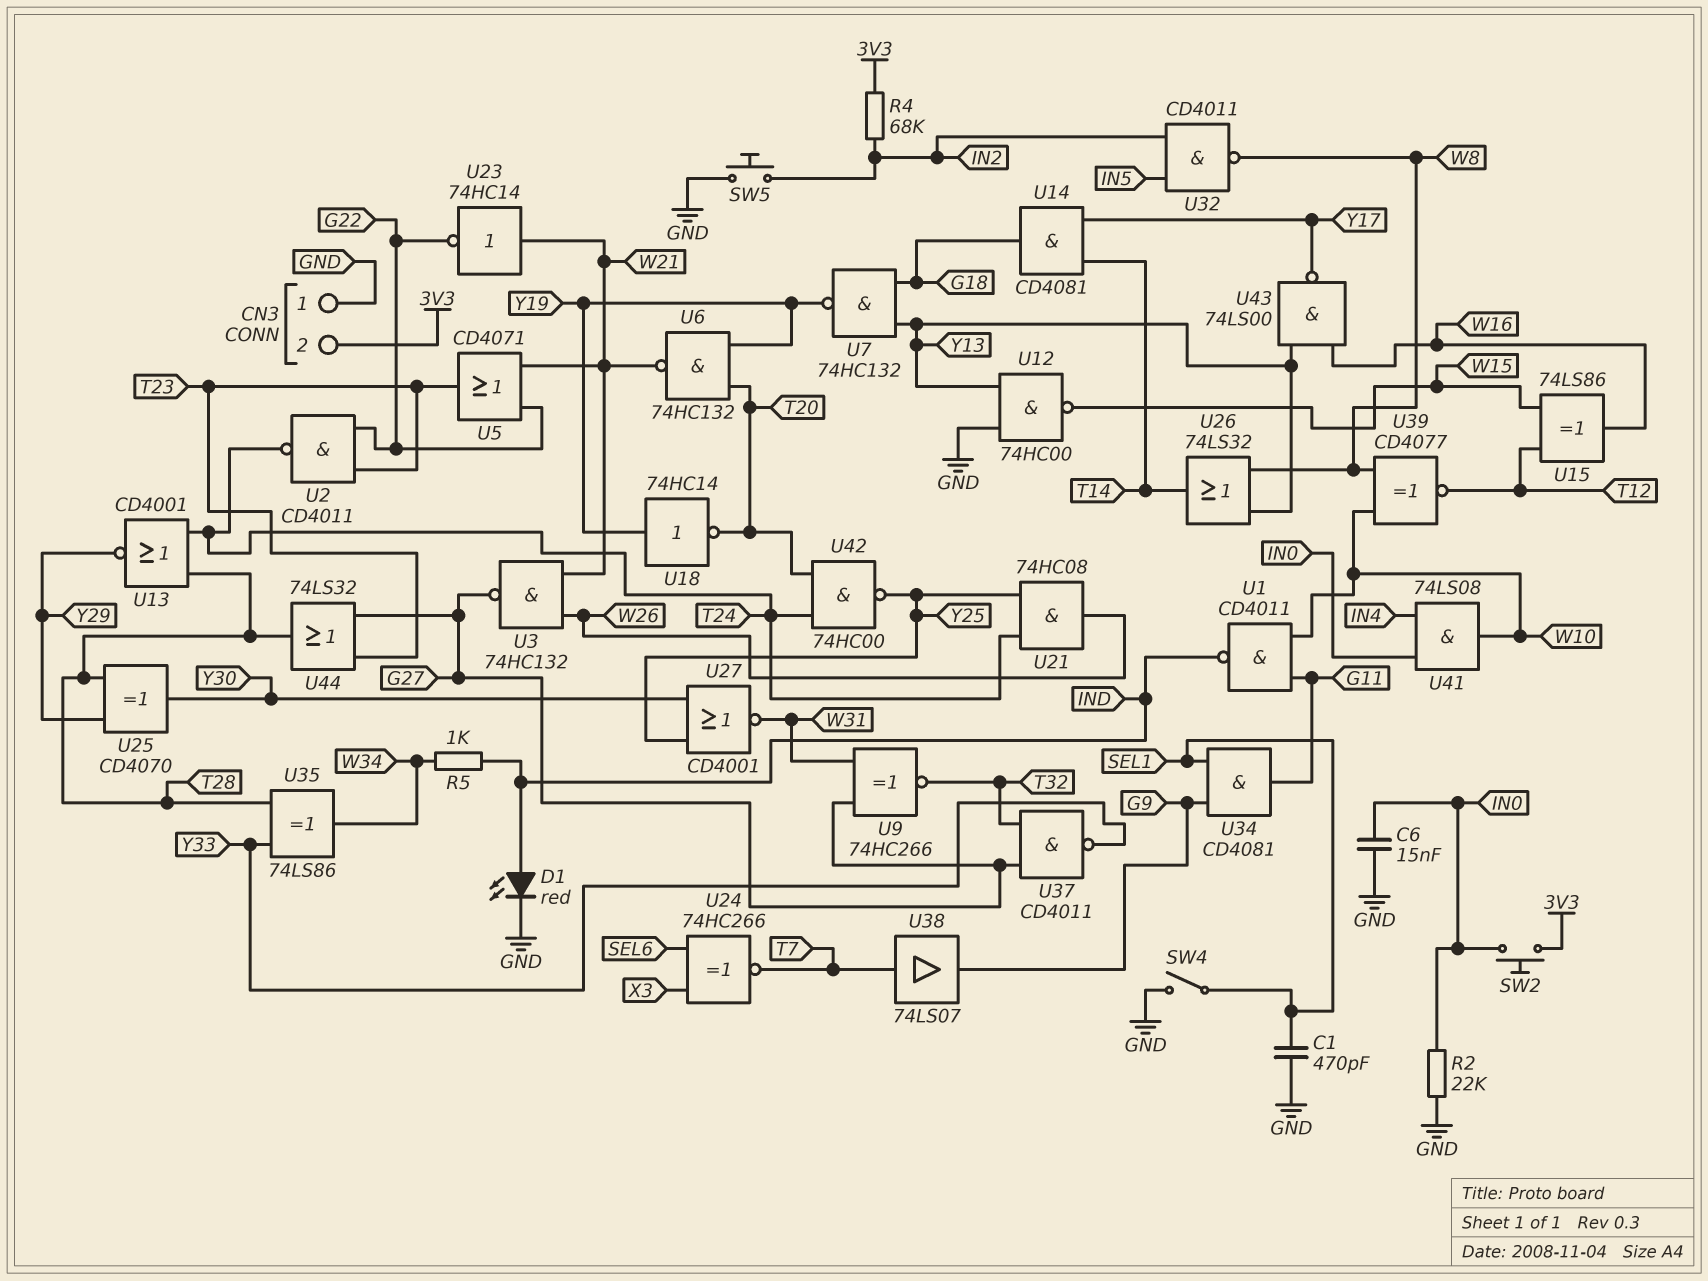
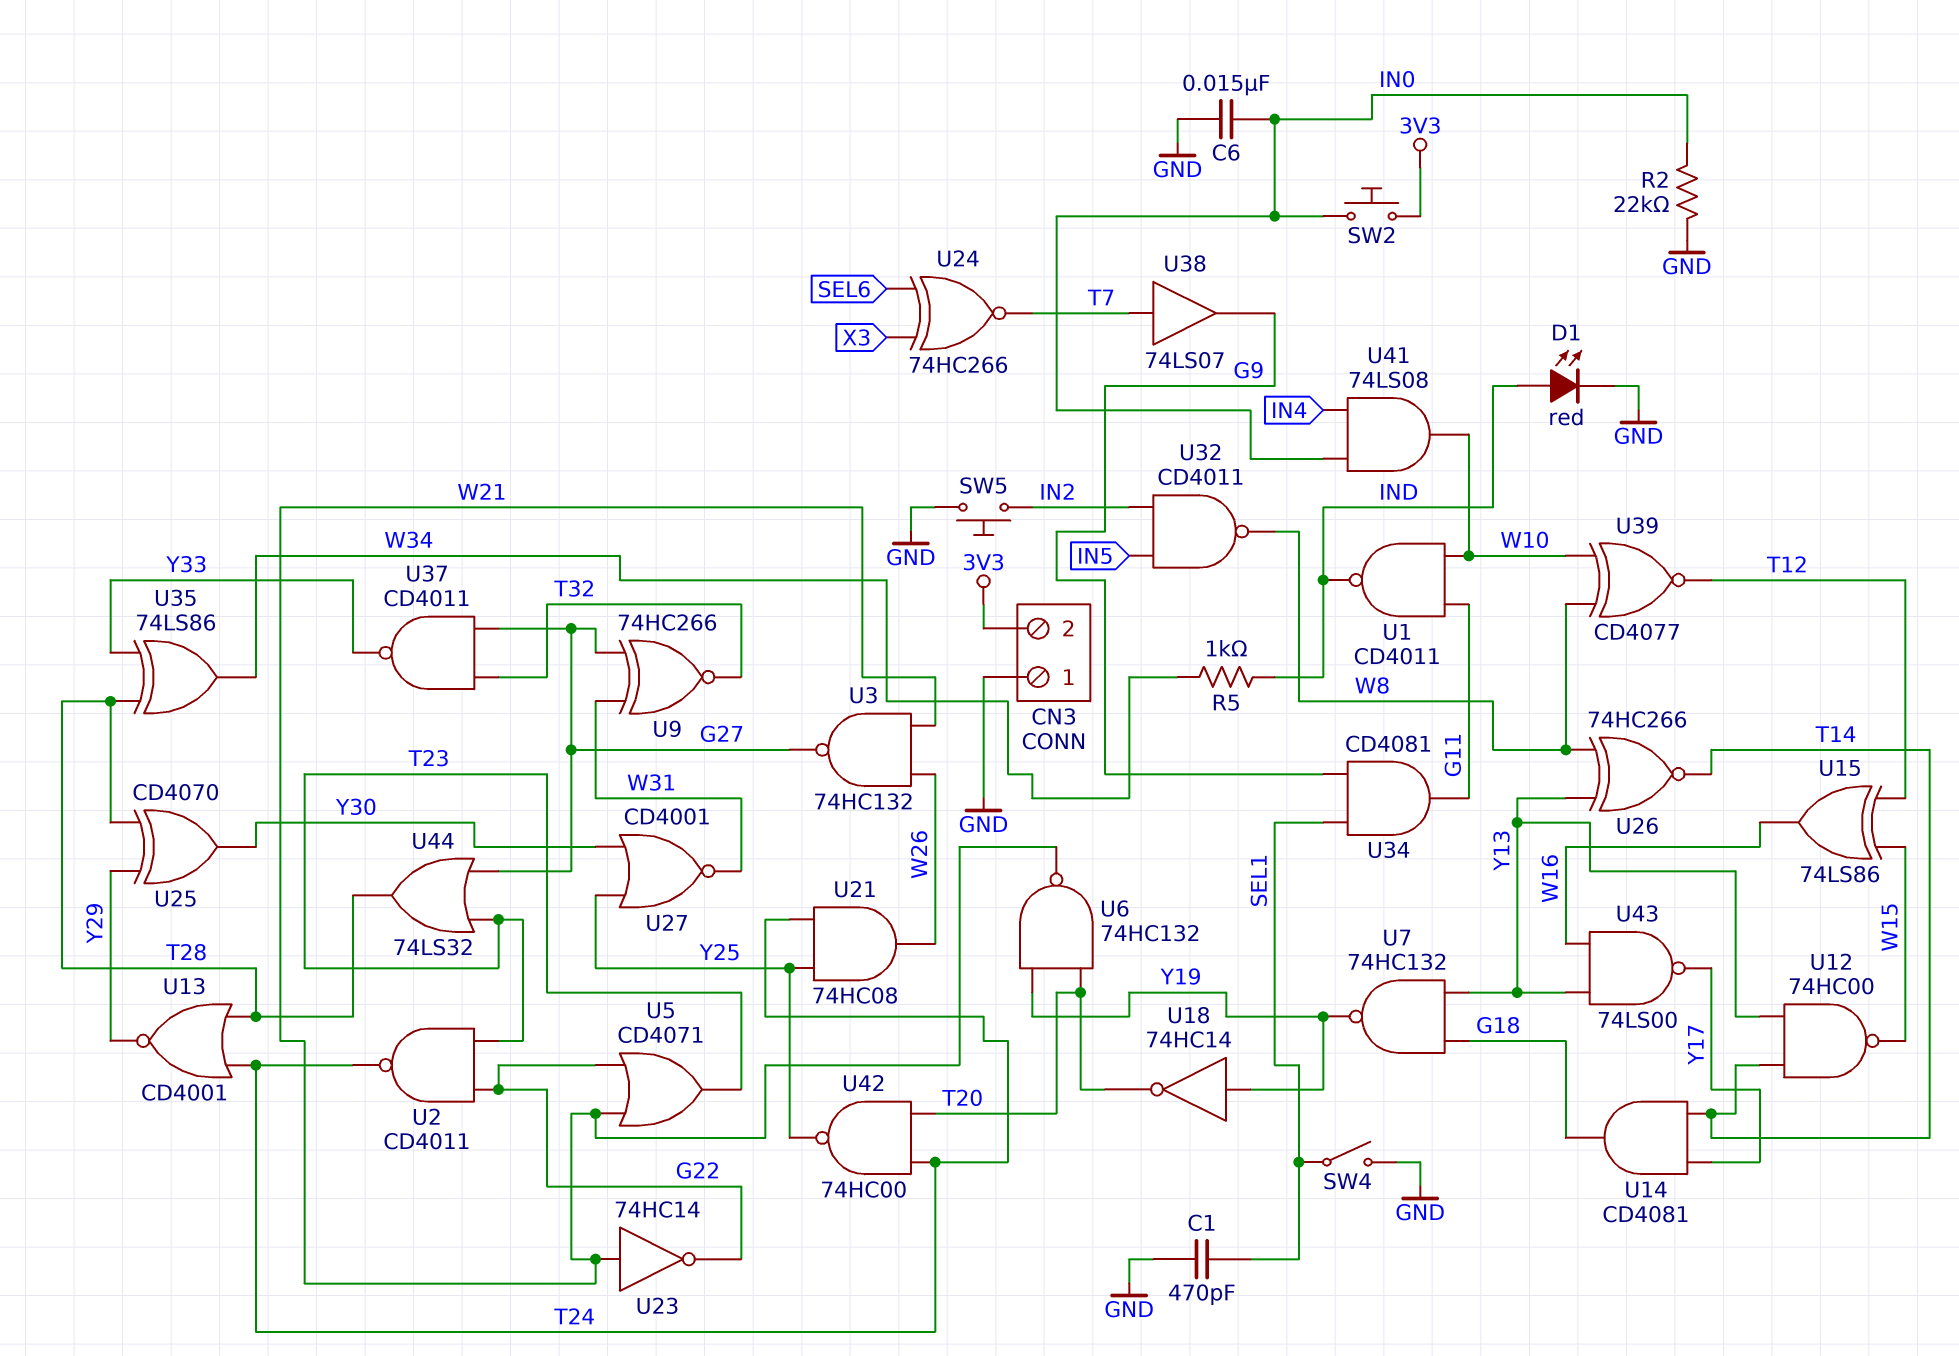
R4: 68k (3V3, IN2) -> none
U12: NAND 74HC00 (in GND, in Y13, out W15) -> NAND 74HC00 (in T14, in Y13, out W15)
U26: OR 74LS32 (in W8, in Y13, out T14) -> XNOR 74HC266 (in W8, in Y13, out T14)

